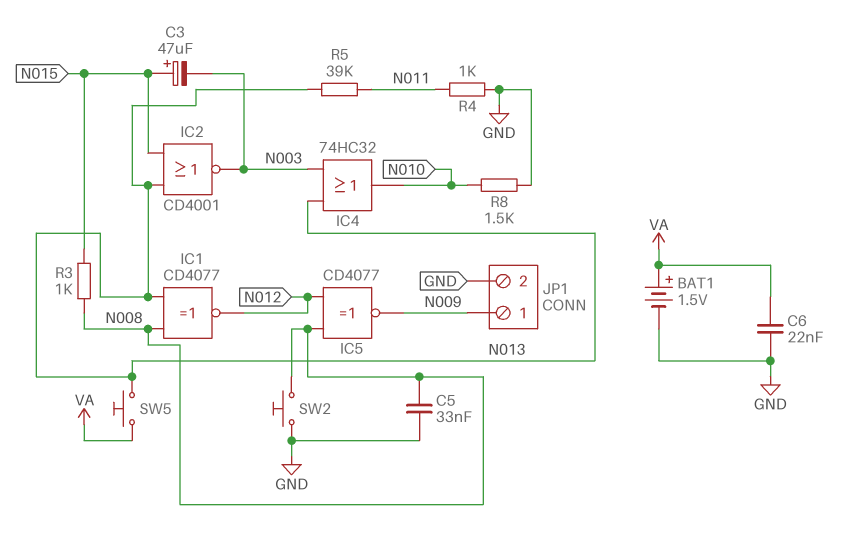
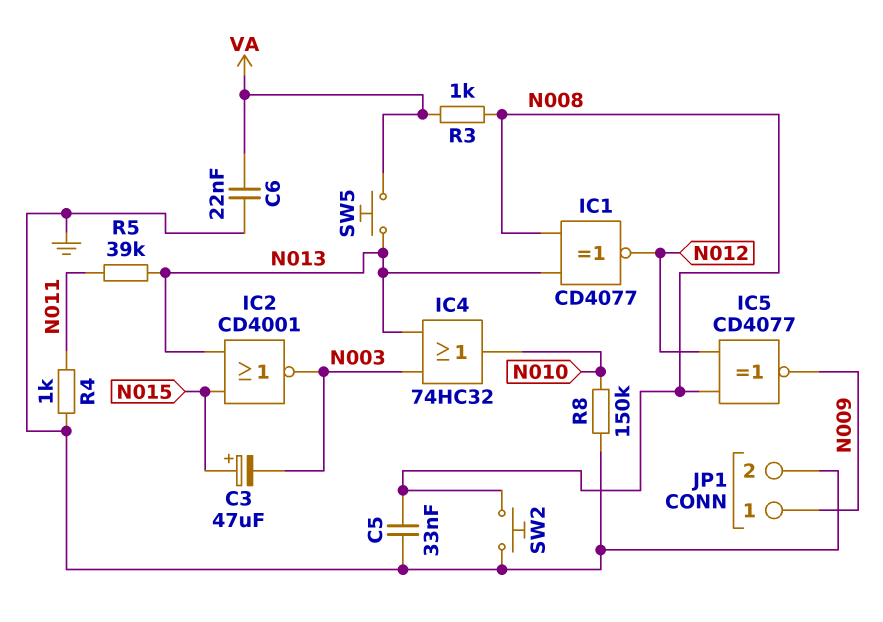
BAT1: 1.5V (plus VA, minus GND) -> none
R3: 1k (N008, N015) -> 1k (N008, VA)
R8: 1.5k (GND, N010) -> 150k (GND, N010)

